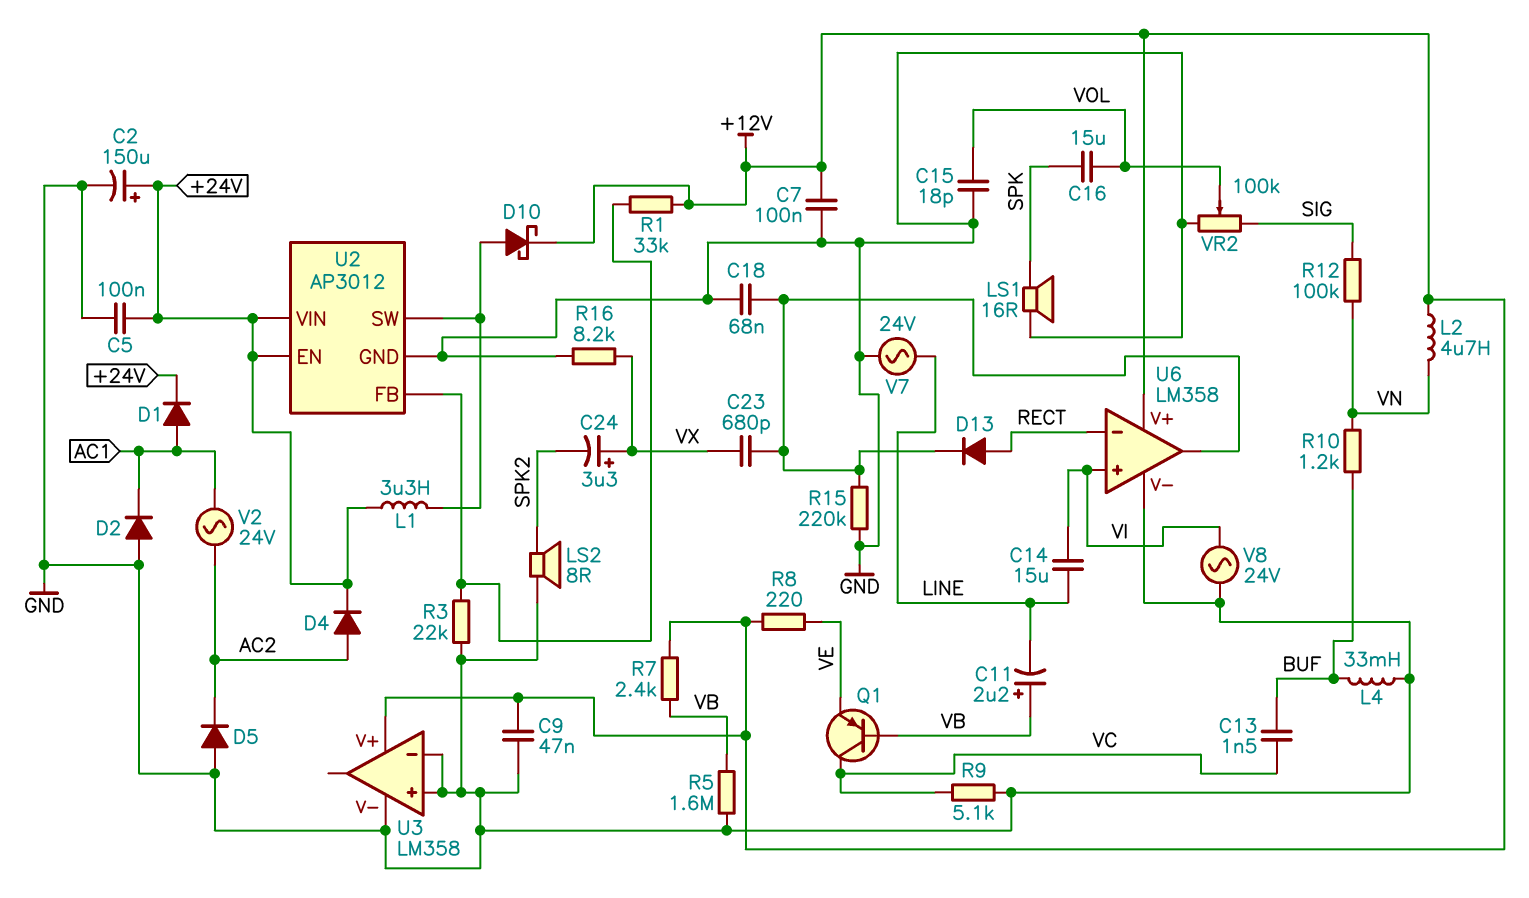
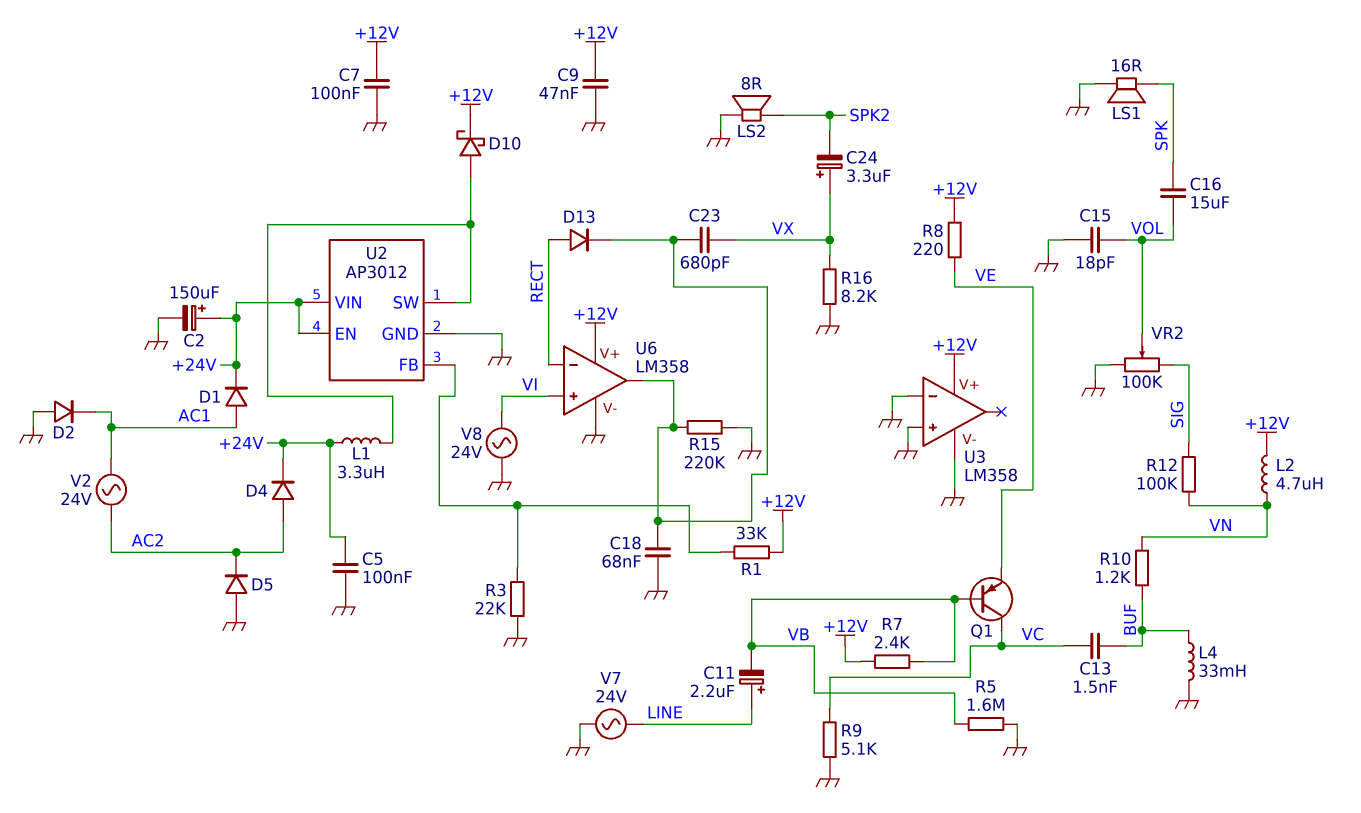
C11: 2.2uF (plus VB, minus LINE) -> 2.2uF (plus LINE, minus VB)
C14: 15uF (LINE, VI) -> none

